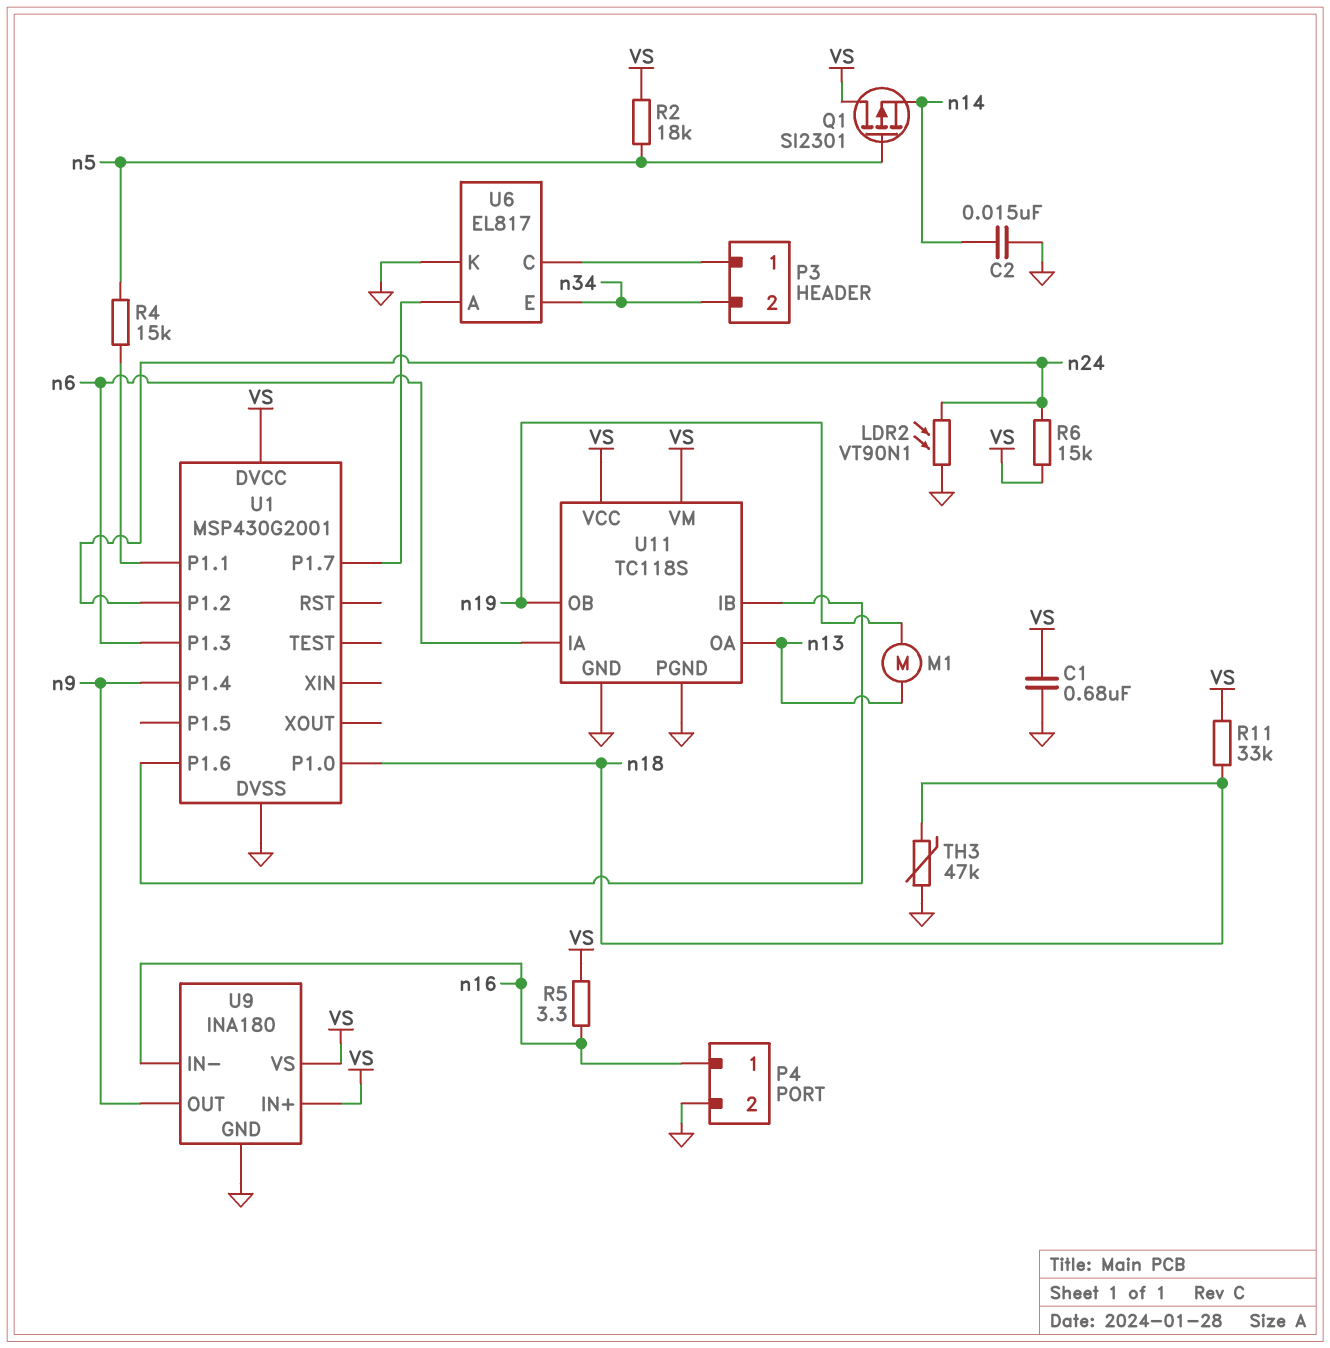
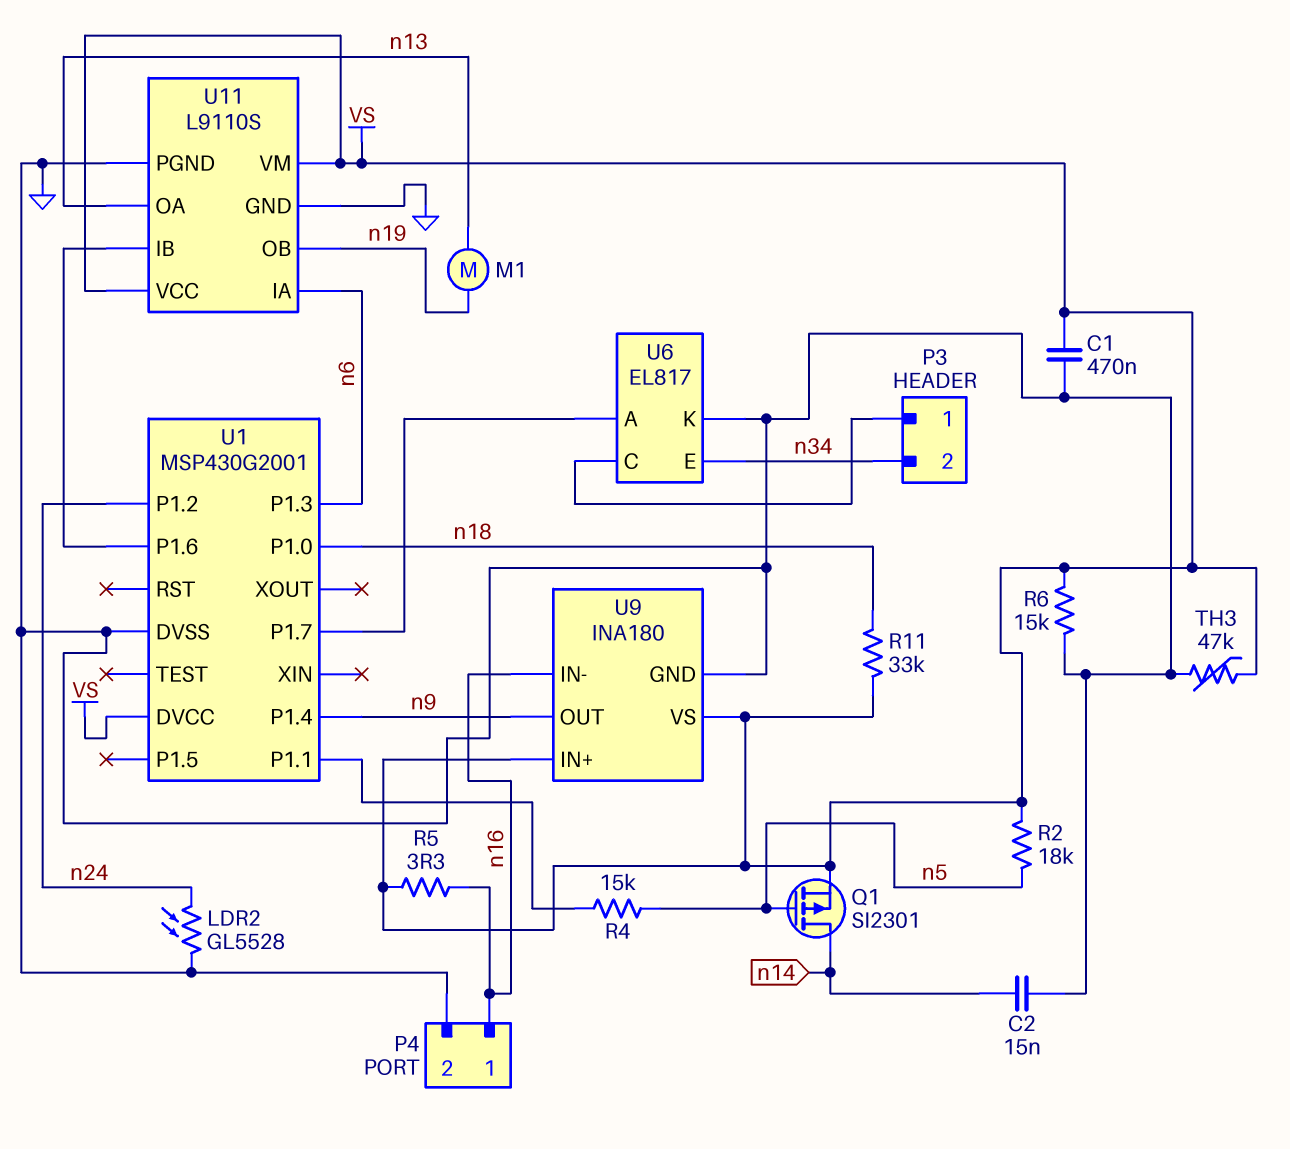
C1: 680nF (GND, VS) -> 470nF (GND, VS)
LDR2: VT90N1 (GND, n24) -> GL5528 (GND, n24)
Q1: PMOS SI2301 (G n5, D VS, S n14) -> PMOS SI2301 (G n5, D n14, S VS)
R6: 15k (VS, n24) -> 15k (GND, VS)
TH3: 47k (GND, n18) -> 47k (GND, VS)
U11: TC118S -> L9110S

